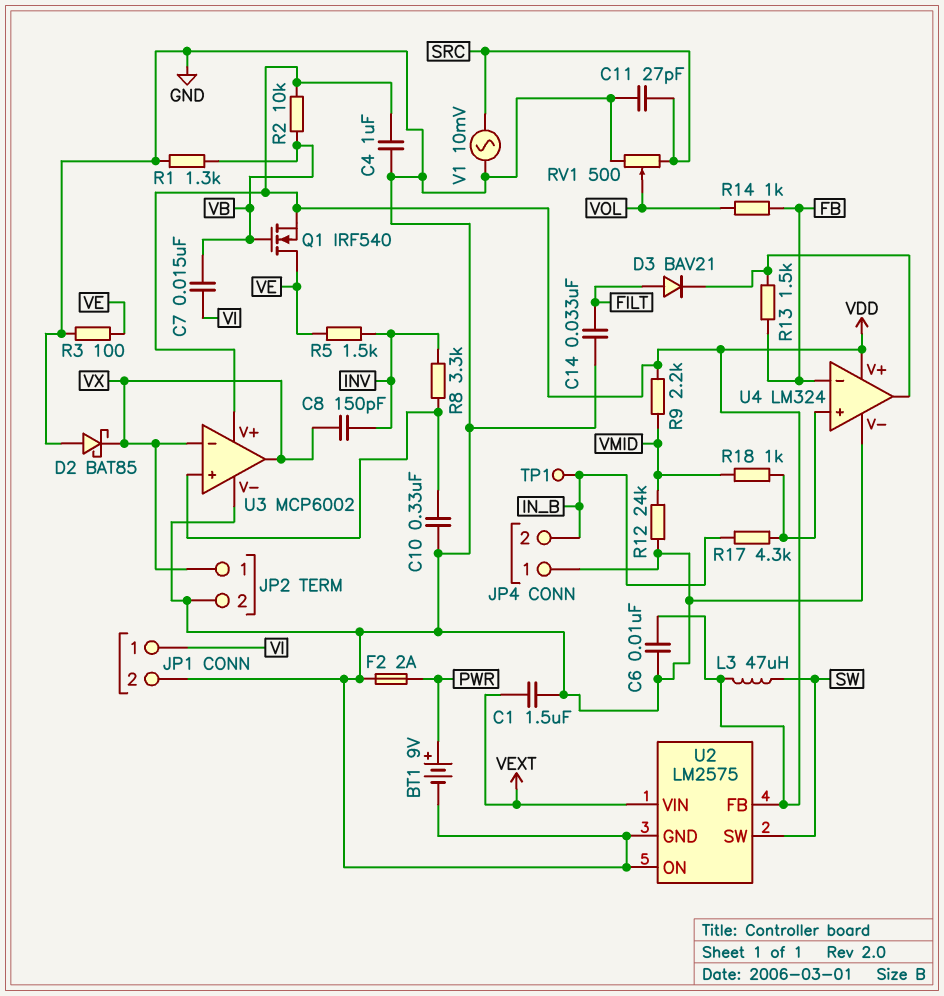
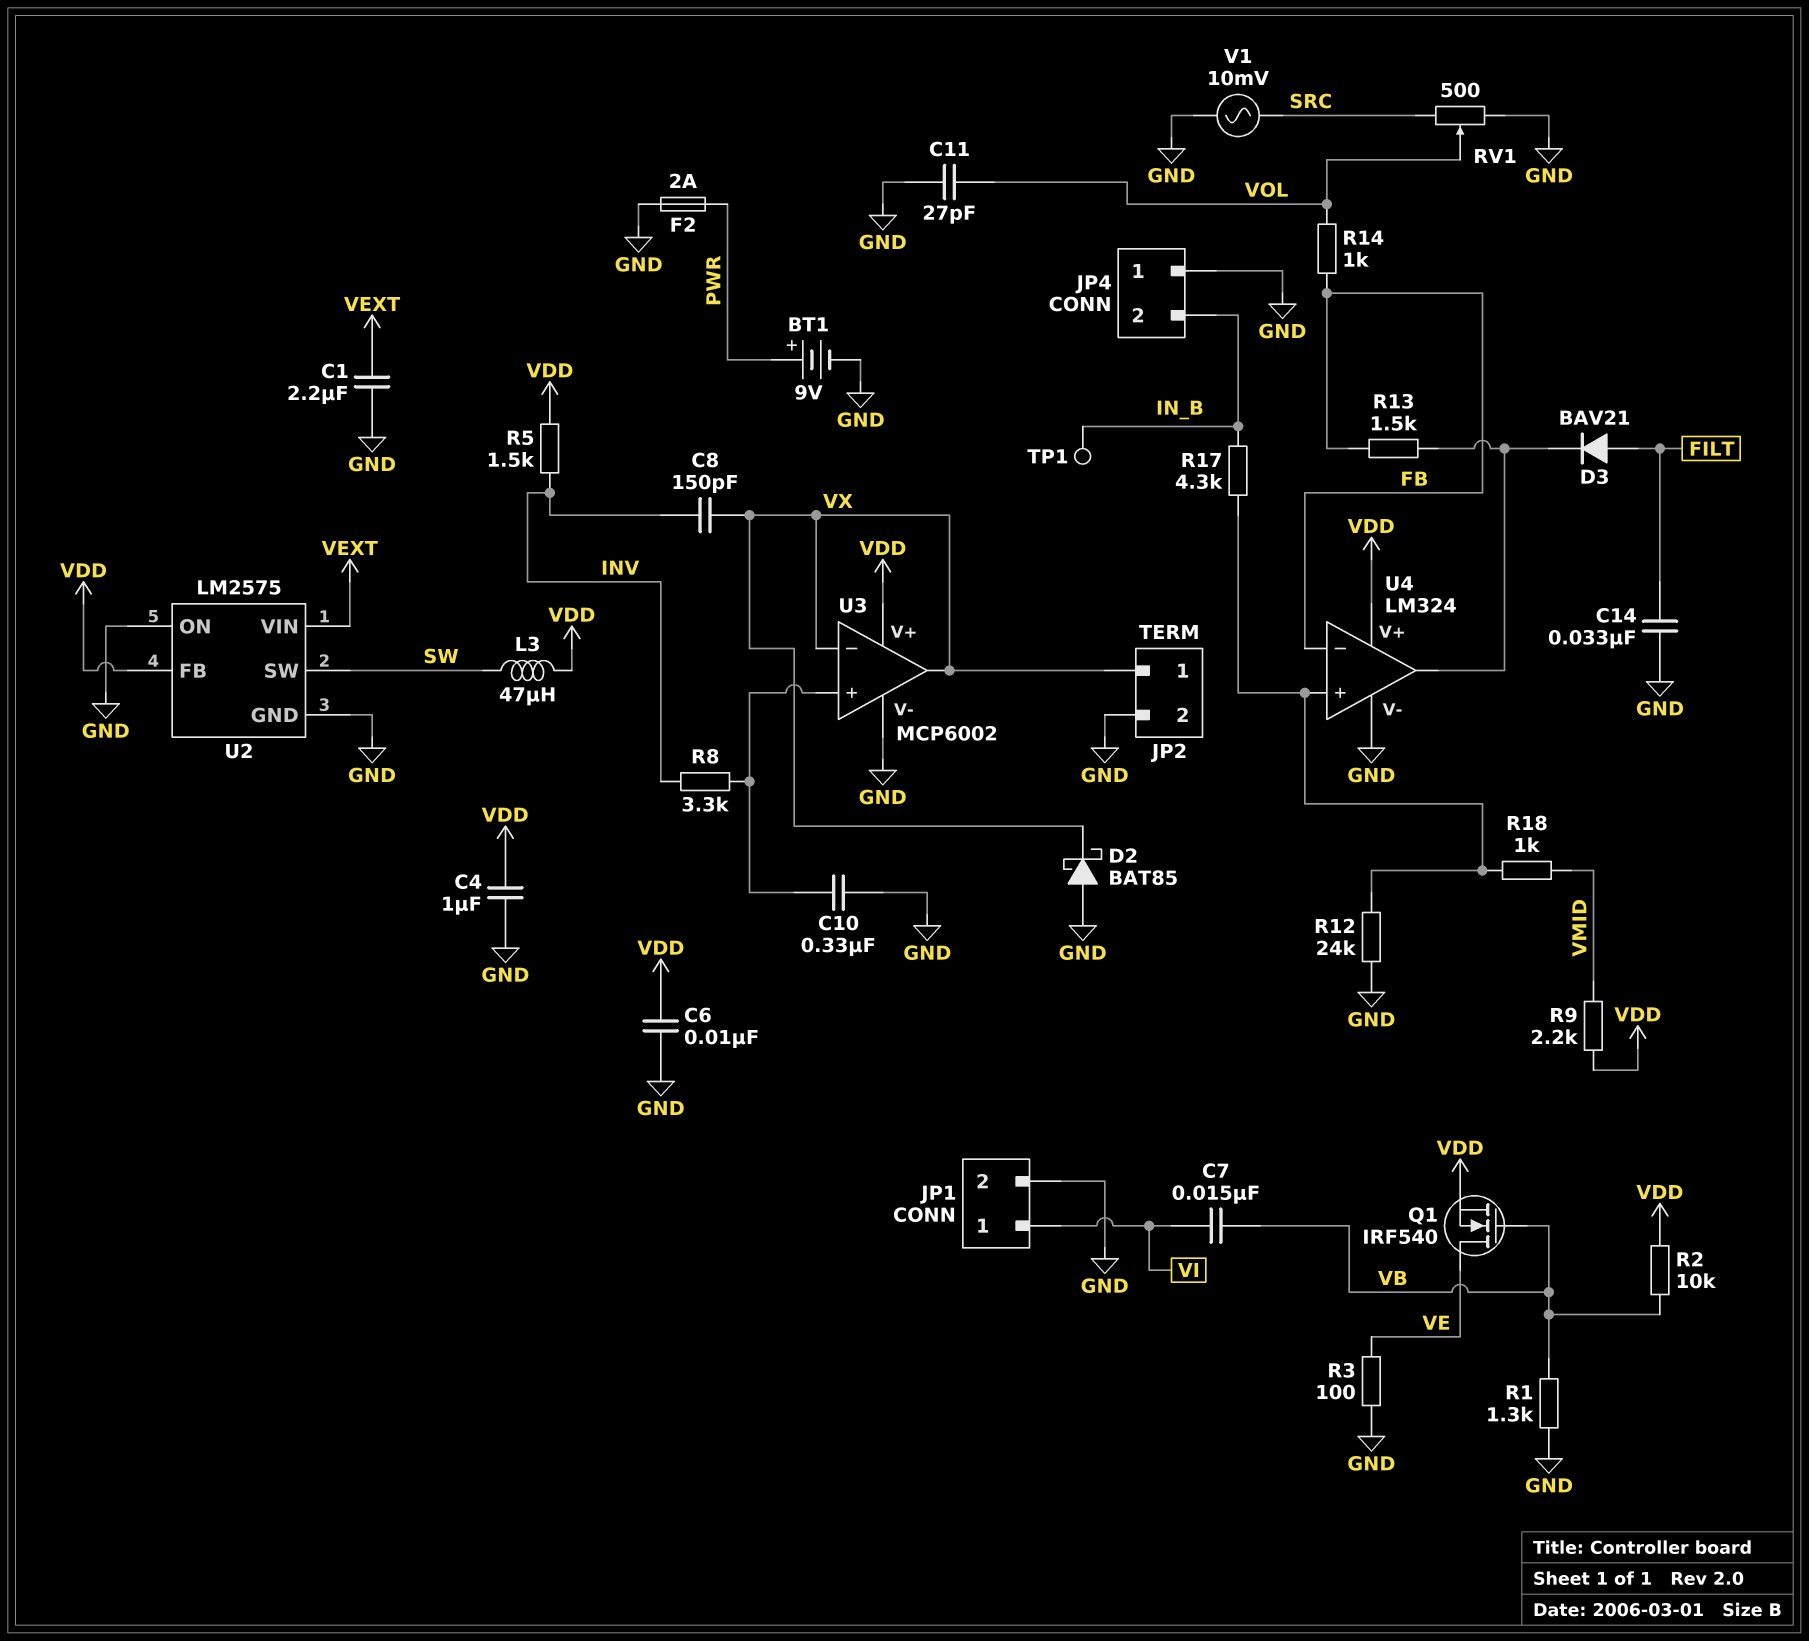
C1: 1.5uF (GND, VEXT) -> 2.2uF (GND, VEXT)
C11: 27pF (GND, SRC) -> 27pF (GND, VOL)
R5: 1.5k (INV, VE) -> 1.5k (INV, VDD)
R12: 24k (GND, VMID) -> 24k (GND, U4/in+)

